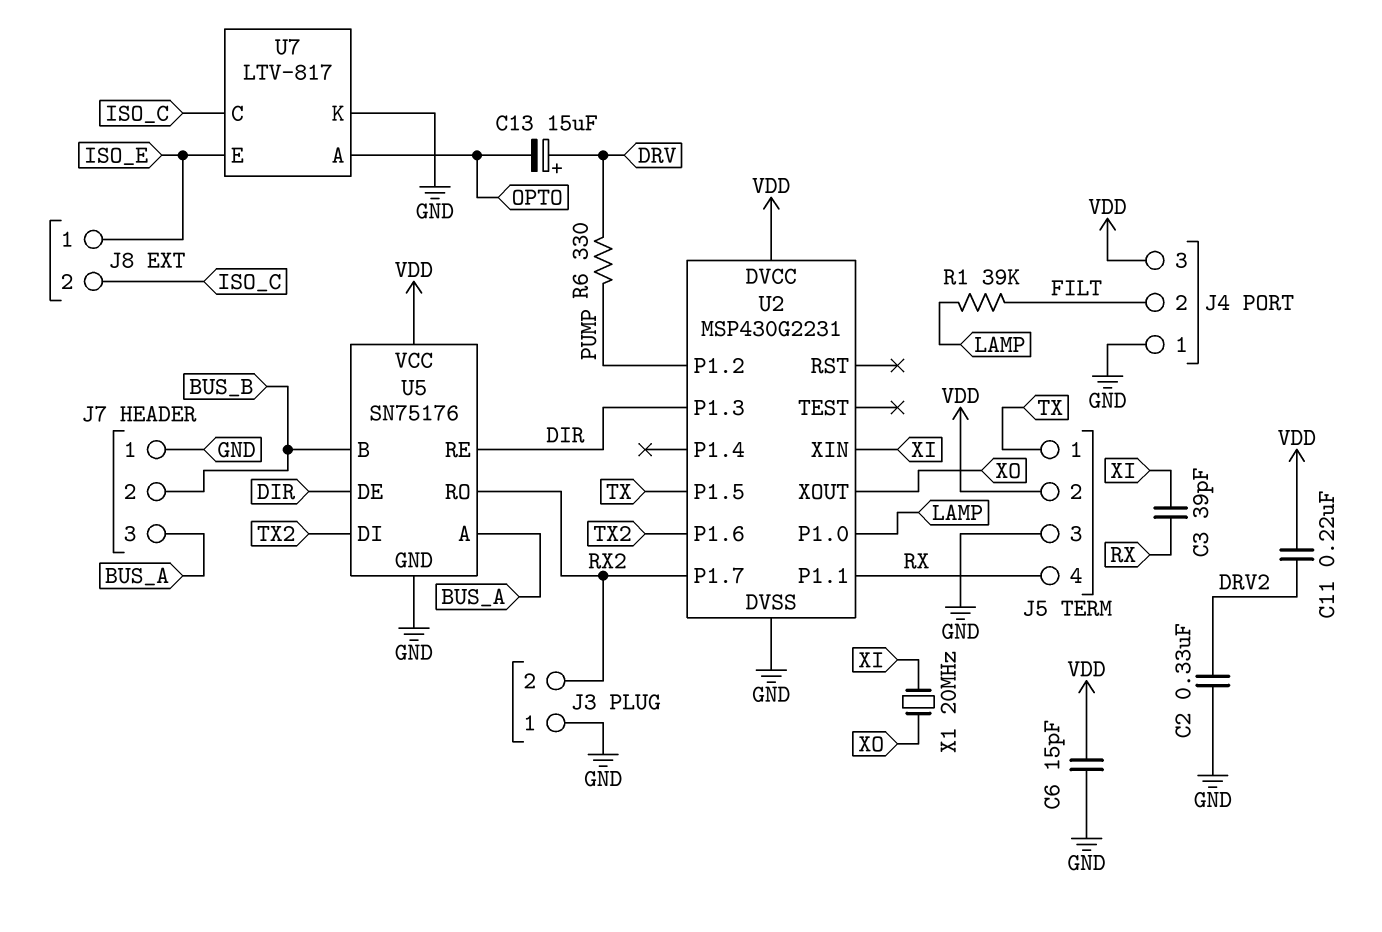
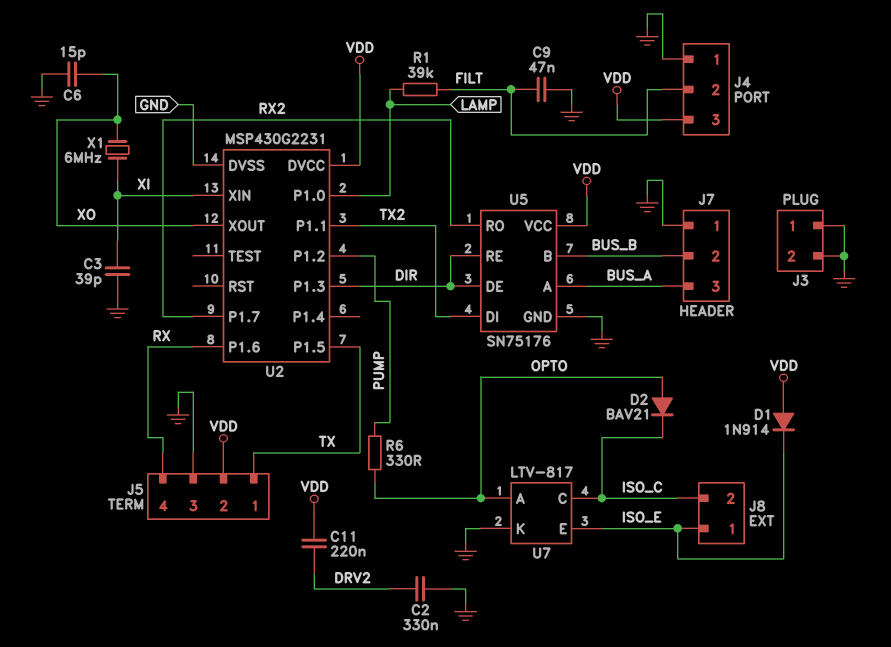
C3: 39pF (RX, XI) -> 39pF (GND, XI)
C6: 15pF (GND, VDD) -> 15pF (GND, XO)
C9: none -> 47nF (FILT, GND)
C13: 15uF (plus DRV, minus OPTO) -> none
D1: none -> diode 1N914 (A VDD, K ISO_E)
D2: none -> diode BAV21 (A OPTO, K ISO_C)
J3 pin 2: RX2 -> GND
R6: 330 (DRV, PUMP) -> 330 (OPTO, PUMP)
U2 pin P1.1: RX -> TX2
U2 pin P1.6: TX2 -> RX
X1: 20MHz (XI, XO) -> 6MHz (XI, XO)

